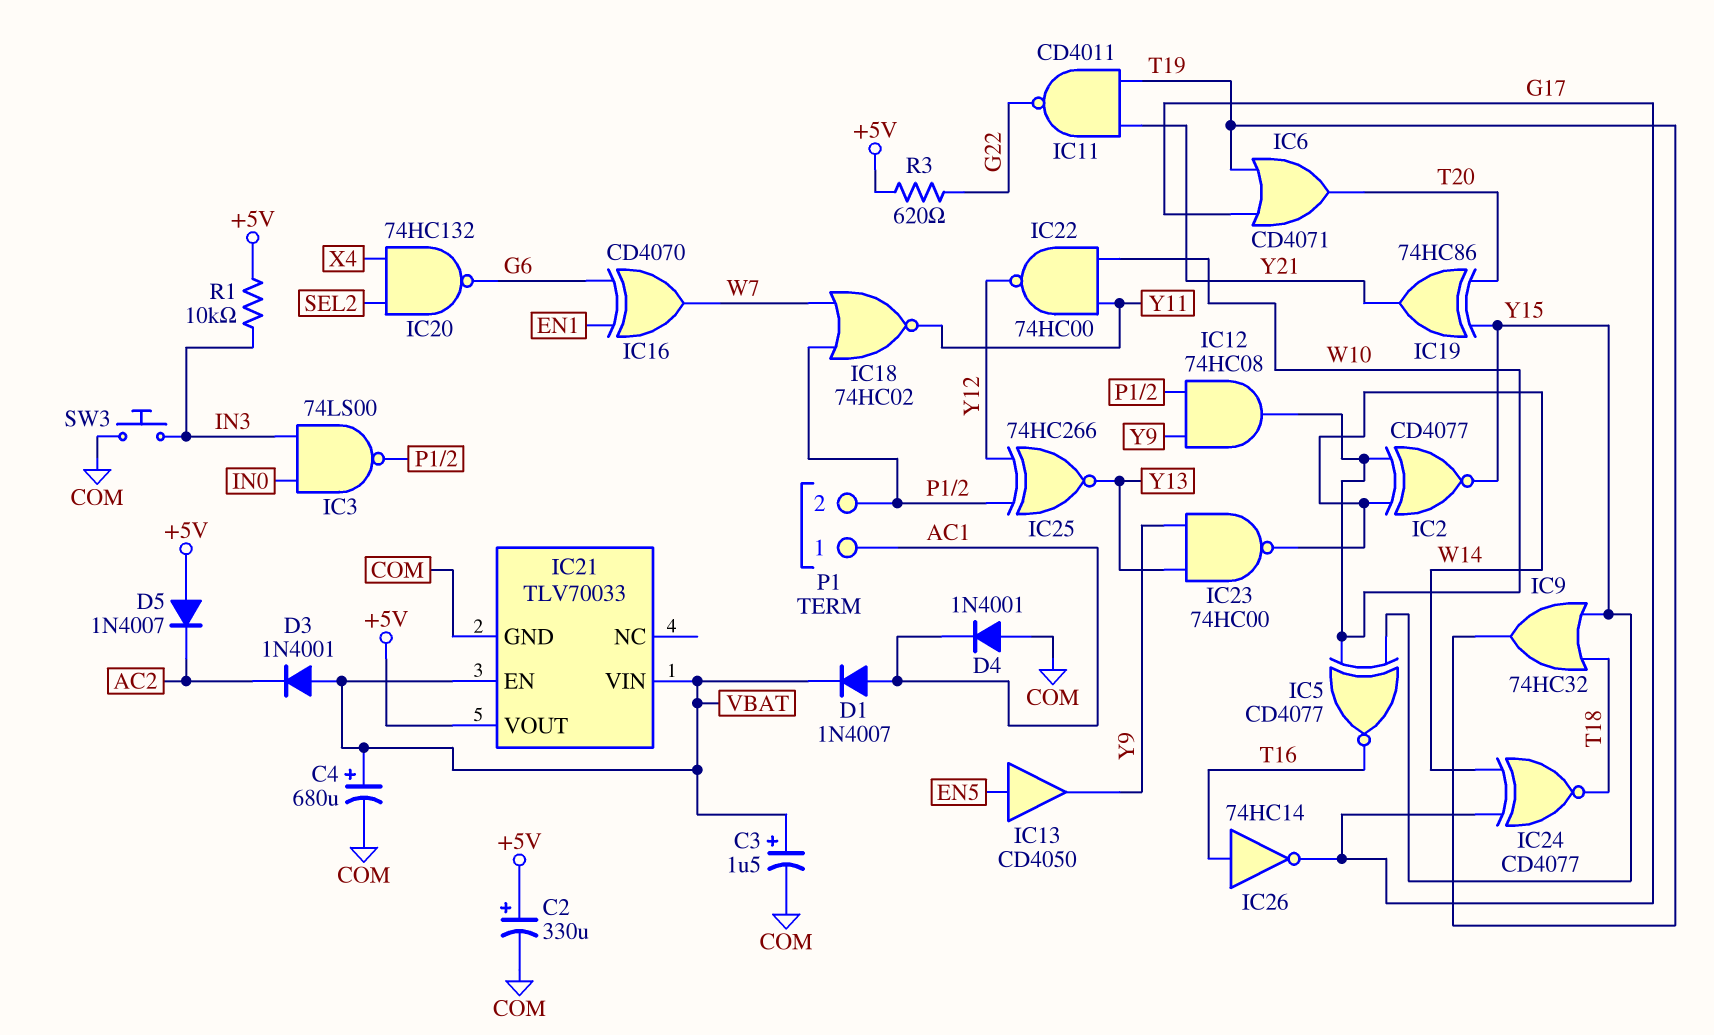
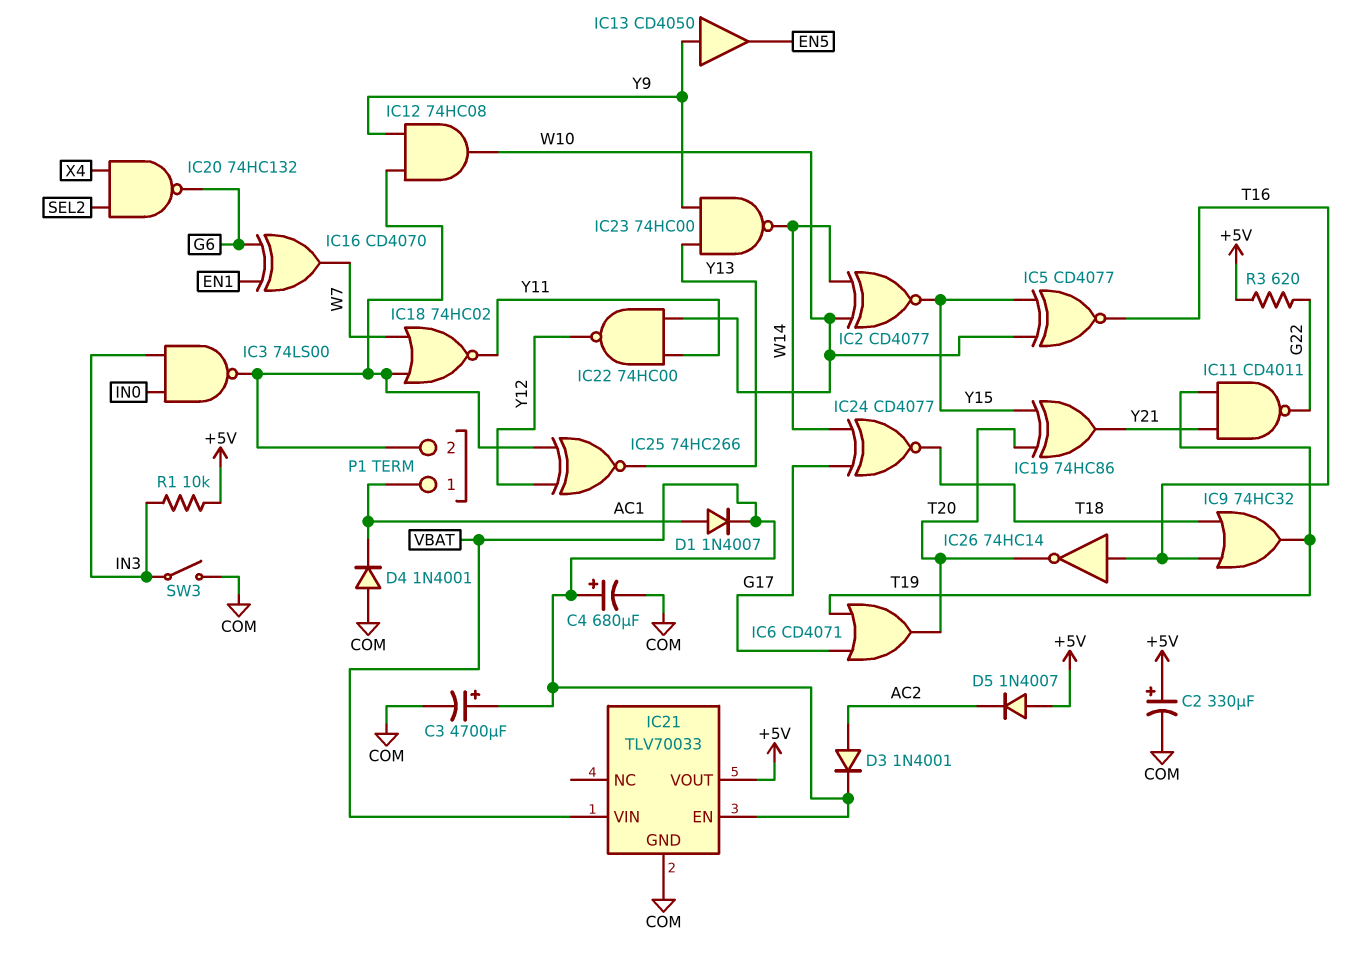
C3: 1.5uF (plus VBAT, minus COM) -> 4700uF (plus VBAT, minus COM)
D3: diode 1N4001 (A VBAT, K AC2) -> diode 1N4001 (A AC2, K VBAT)
IC9: OR 74HC32 (in T18, in Y15, out T19) -> OR 74HC32 (in T16, in T18, out T19)
IC13: buffer CD4050 (in EN5, out Y9) -> buffer CD4050 (in Y9, out EN5)
IC26: NOT 74HC14 (in T16, out G17) -> NOT 74HC14 (in T16, out T20)
SW3: button (COM, IN3) -> switch (COM, IN3)

